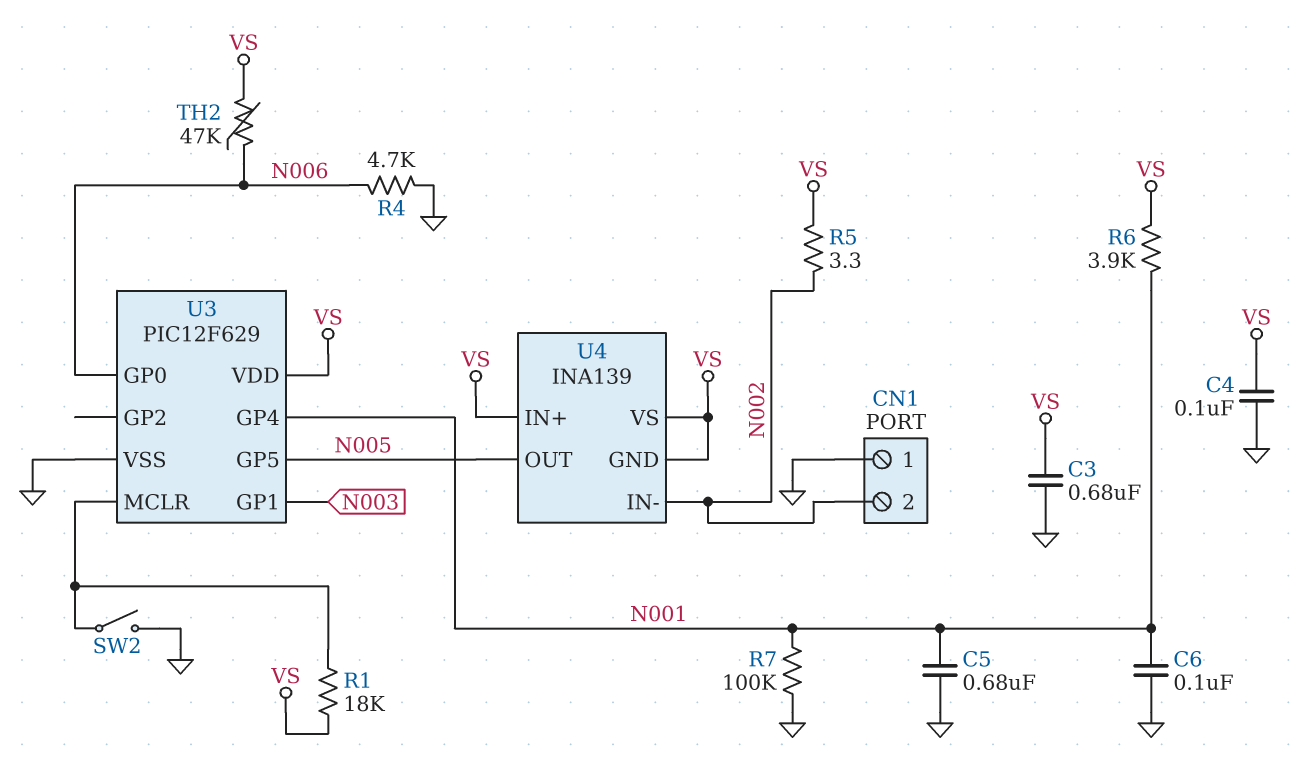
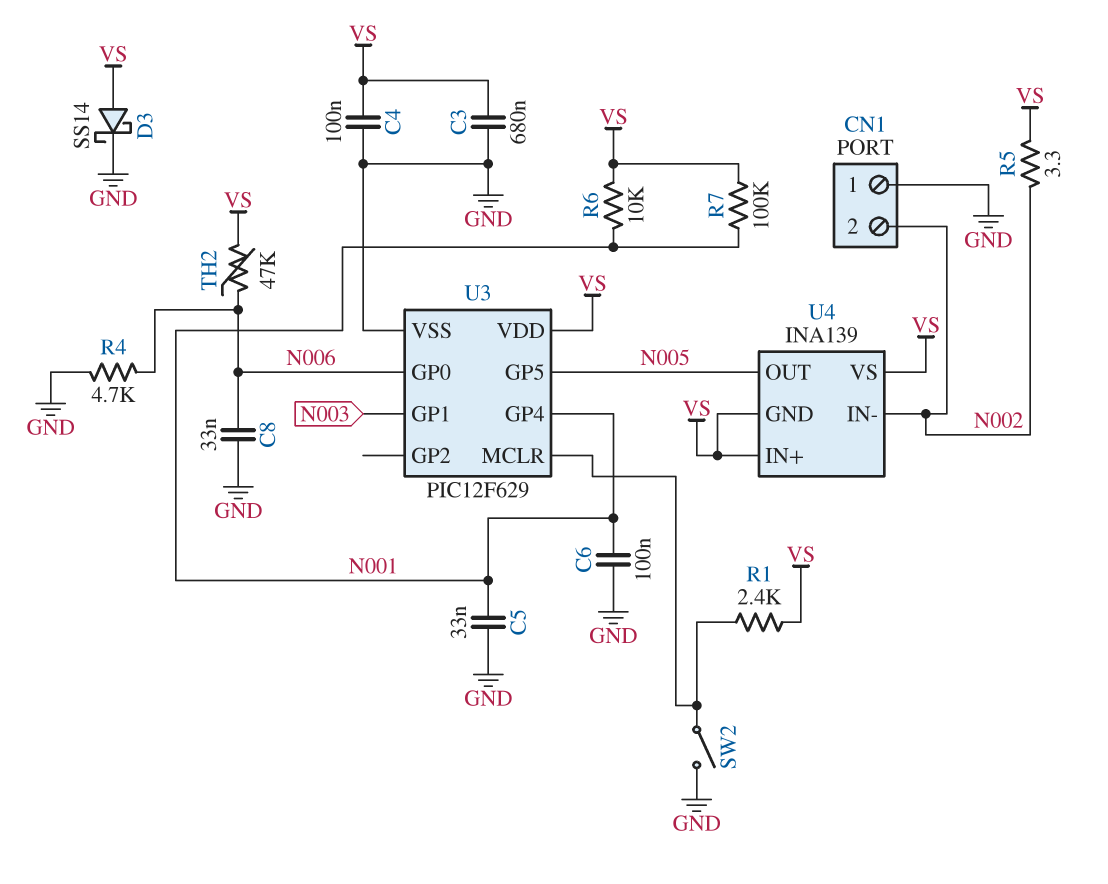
C5: 680nF (GND, N001) -> 33nF (GND, N001)
C8: none -> 33nF (GND, N006)
D3: none -> schottky SS14 (A VS, K GND)
R1: 18k (U3/MCLR, VS) -> 2.4k (U3/MCLR, VS)
R6: 3.9k (N001, VS) -> 10k (N001, VS)
R7: 100k (GND, N001) -> 100k (N001, VS)

